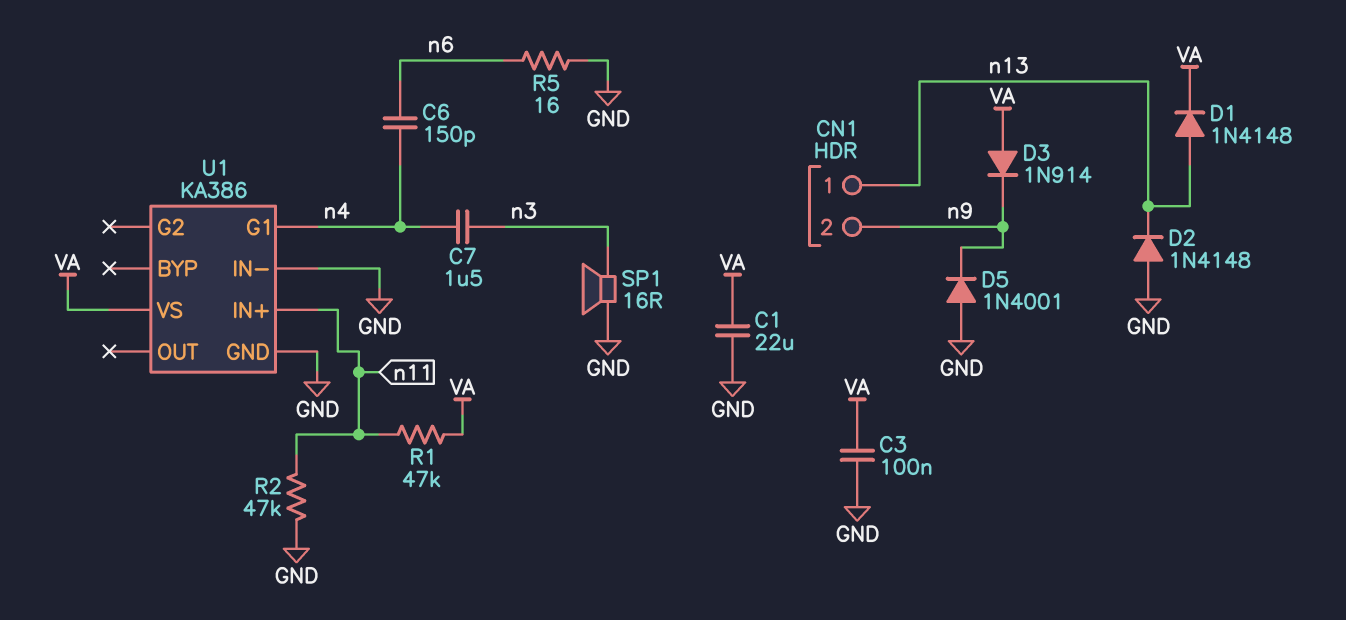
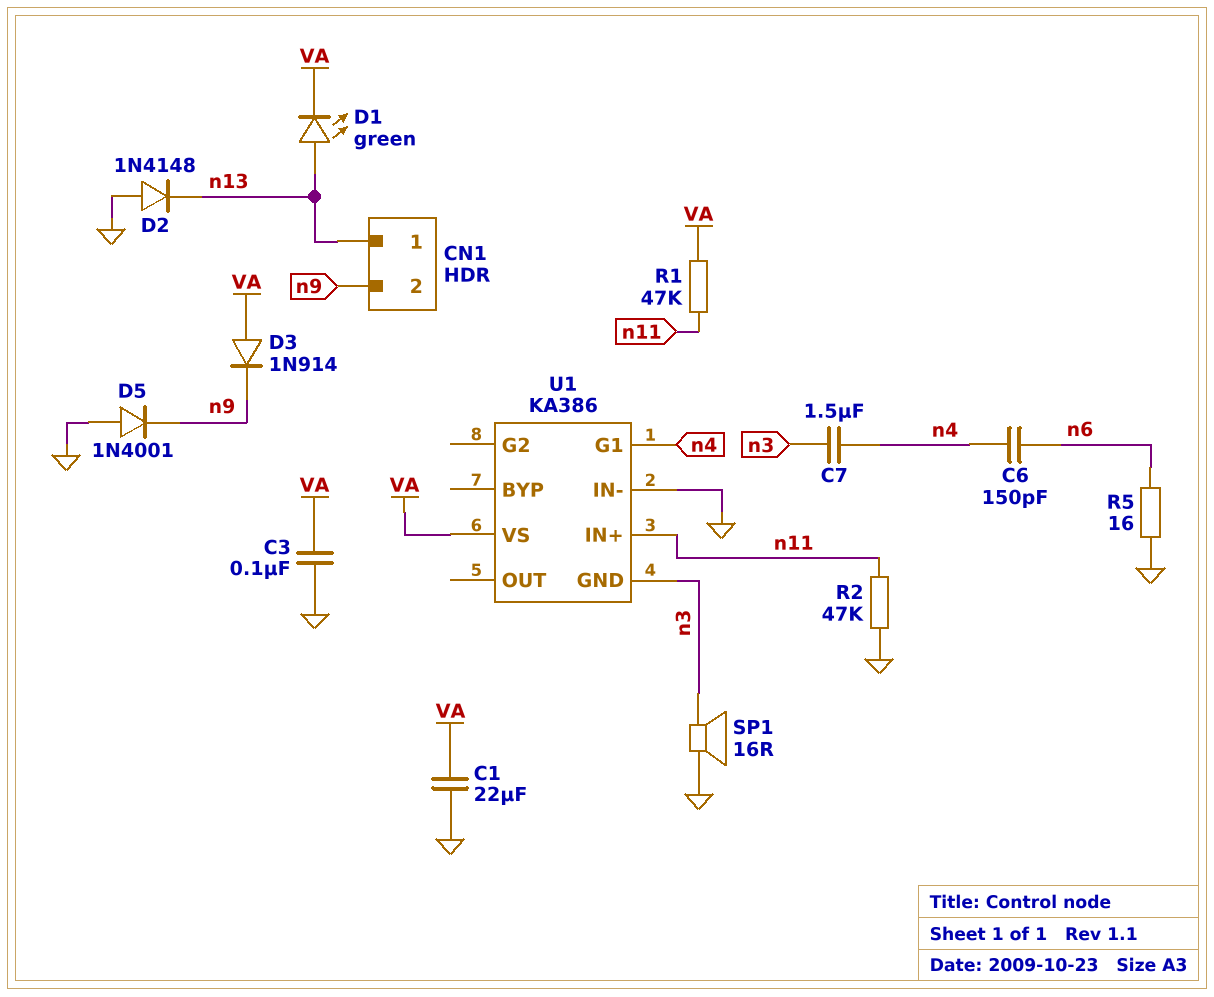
D1: diode 1N4148 (A n13, K VA) -> LED green (A n13, K VA)
U1 pin GND: GND -> n3

